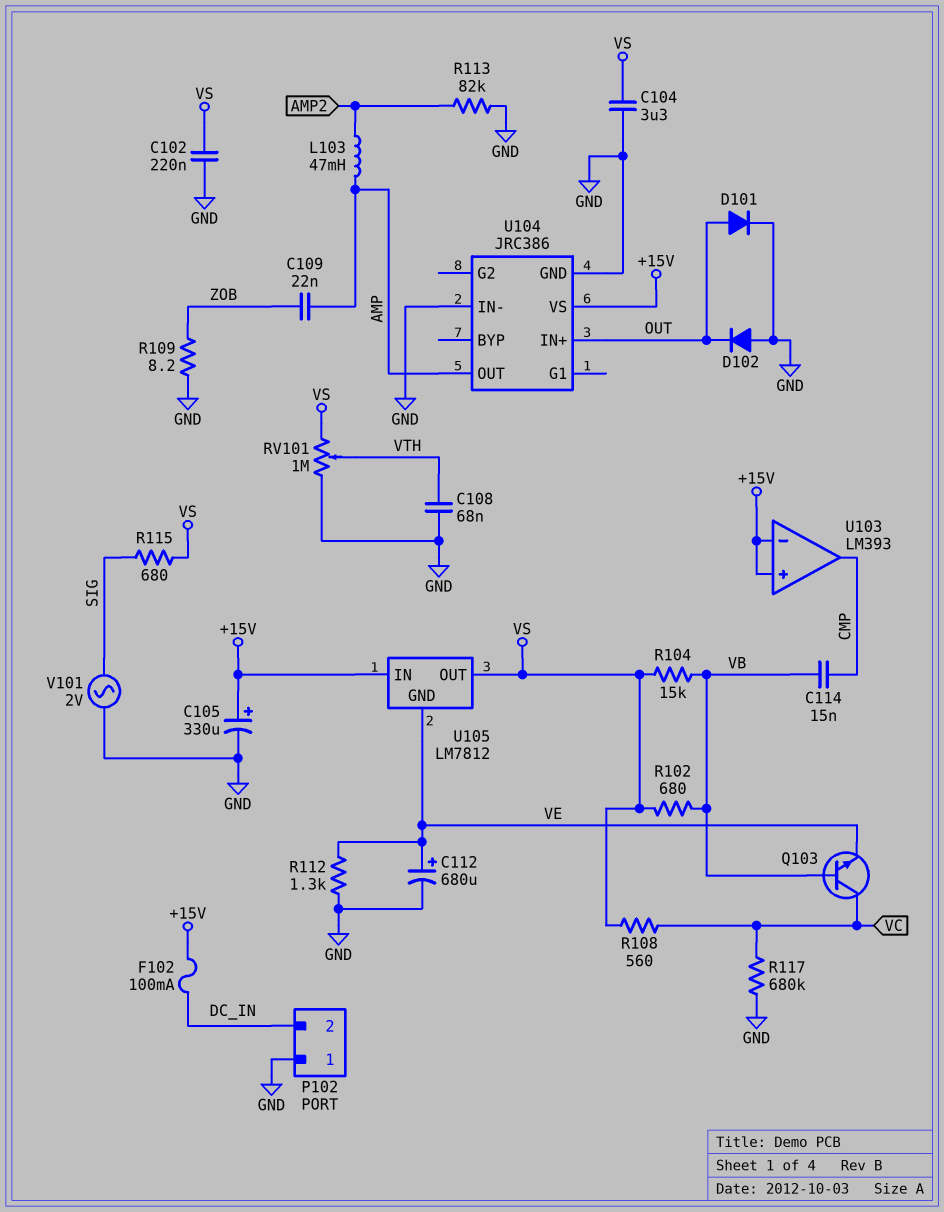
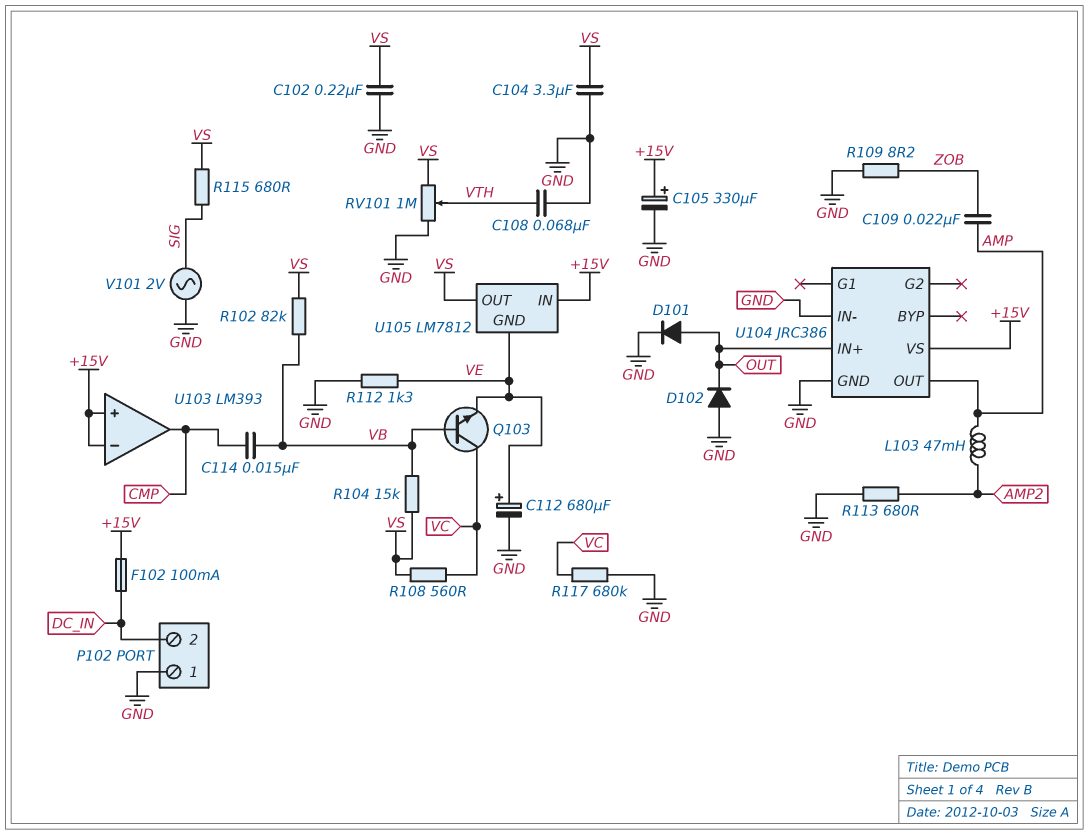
R102: 680 (VB, VS) -> 82k (VB, VS)
R113: 82k (AMP2, GND) -> 680 (AMP2, GND)

